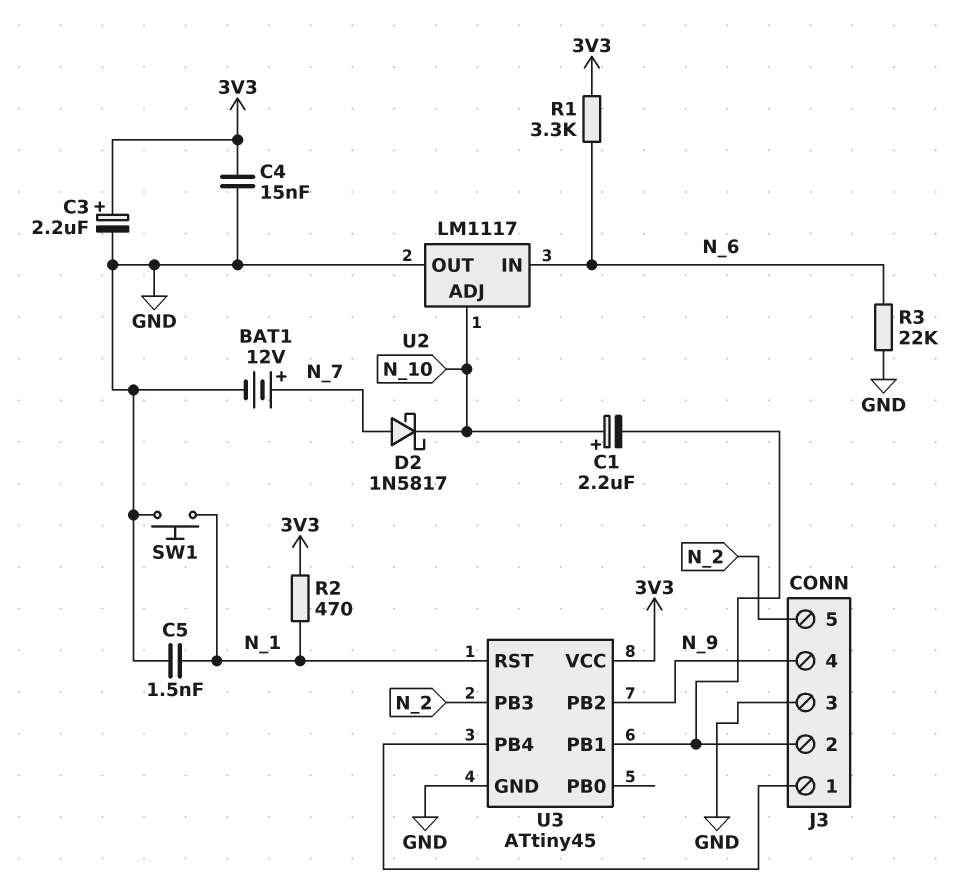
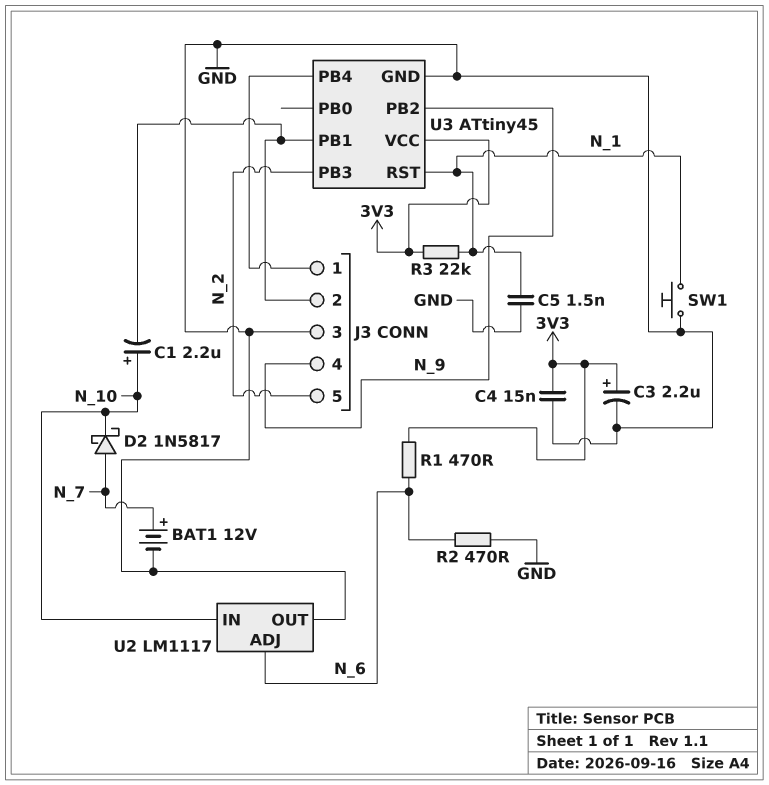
R1: 3.3k (3V3, N_6) -> 470 (3V3, N_6)
R2: 470 (3V3, N_1) -> 470 (GND, N_6)
R3: 22k (GND, N_6) -> 22k (3V3, N_1)
U2 pin ADJ: N_10 -> N_6
U2 pin IN: N_6 -> N_10

